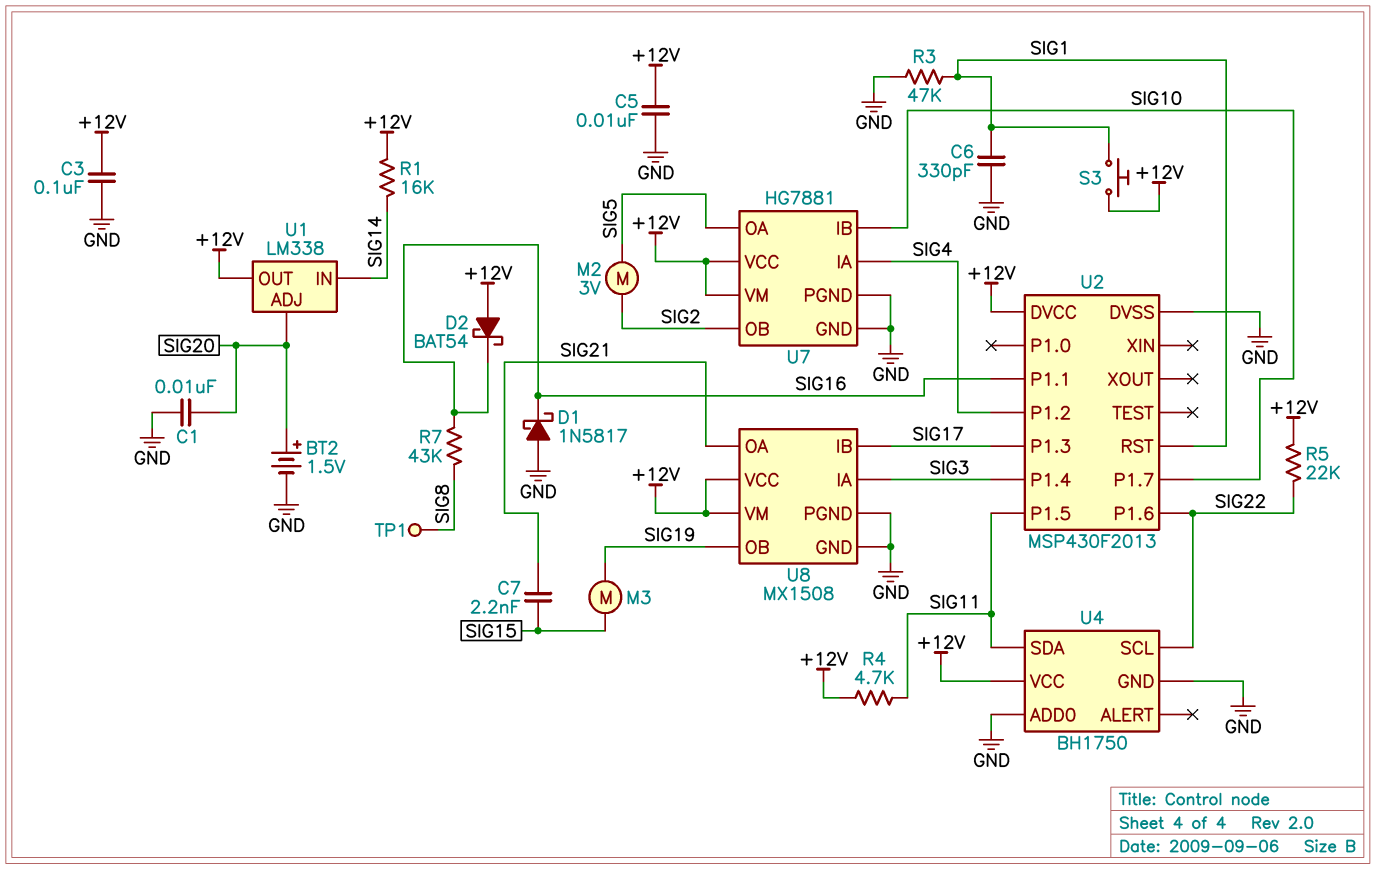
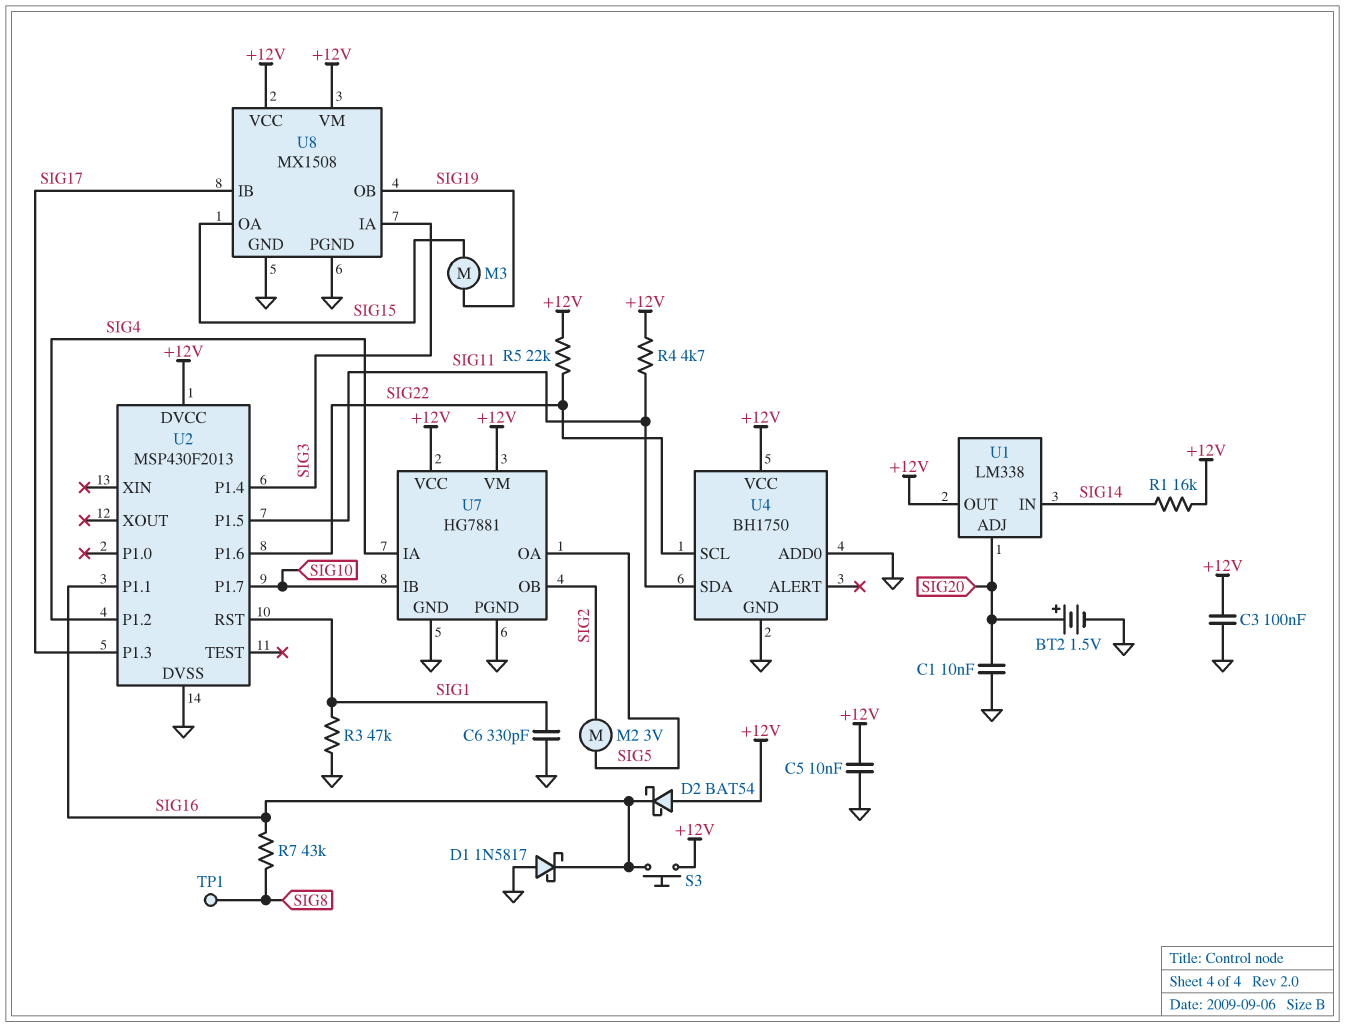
C7: 2.2nF (SIG15, SIG21) -> none
S3: button (+12V, SIG1) -> button (+12V, SIG16)
U8 pin OA: SIG21 -> SIG15

